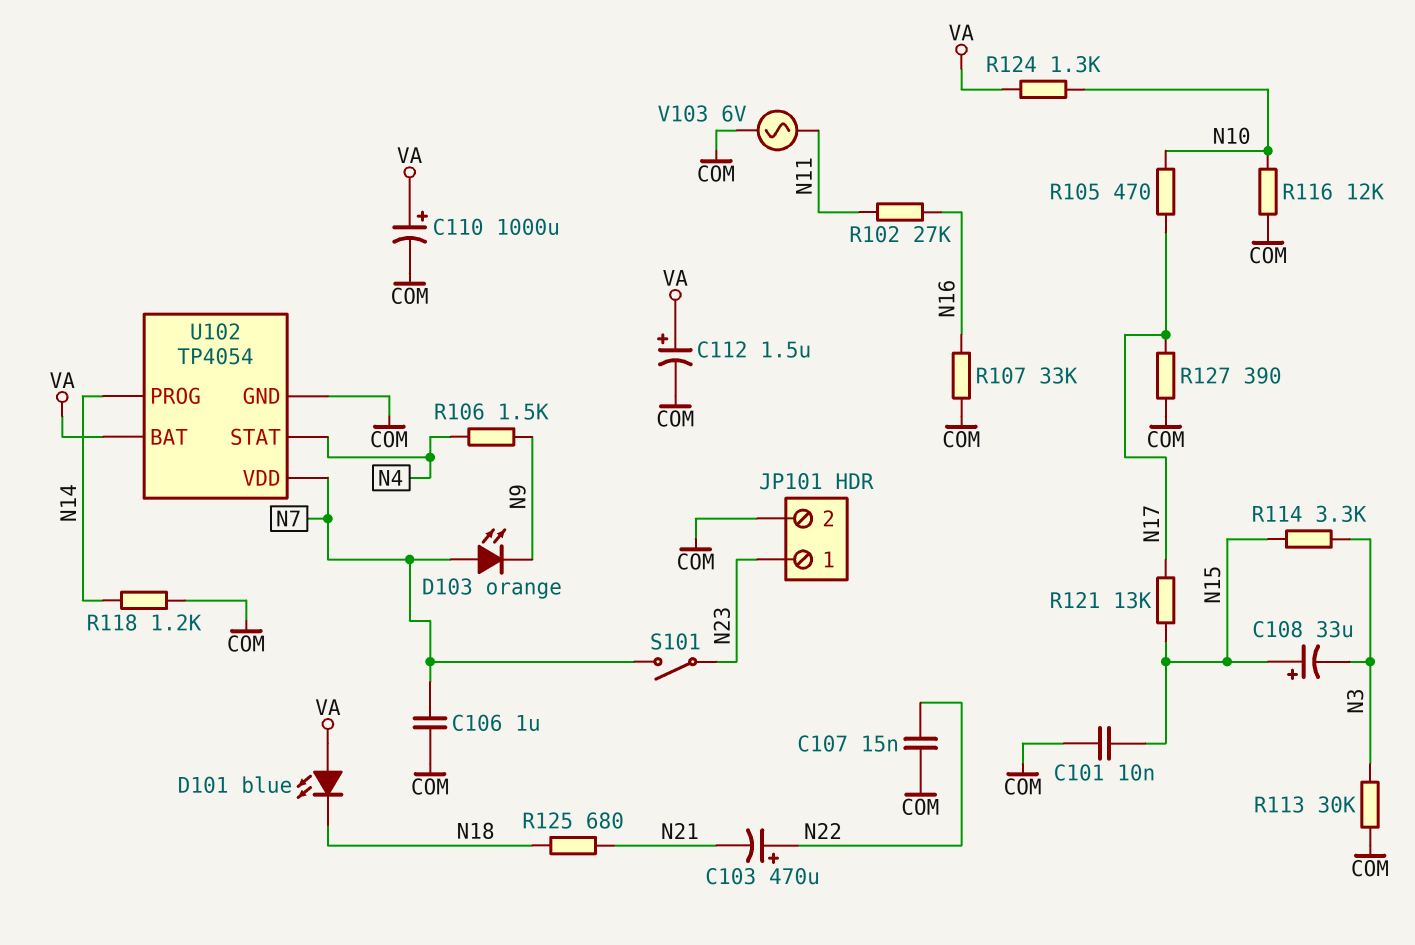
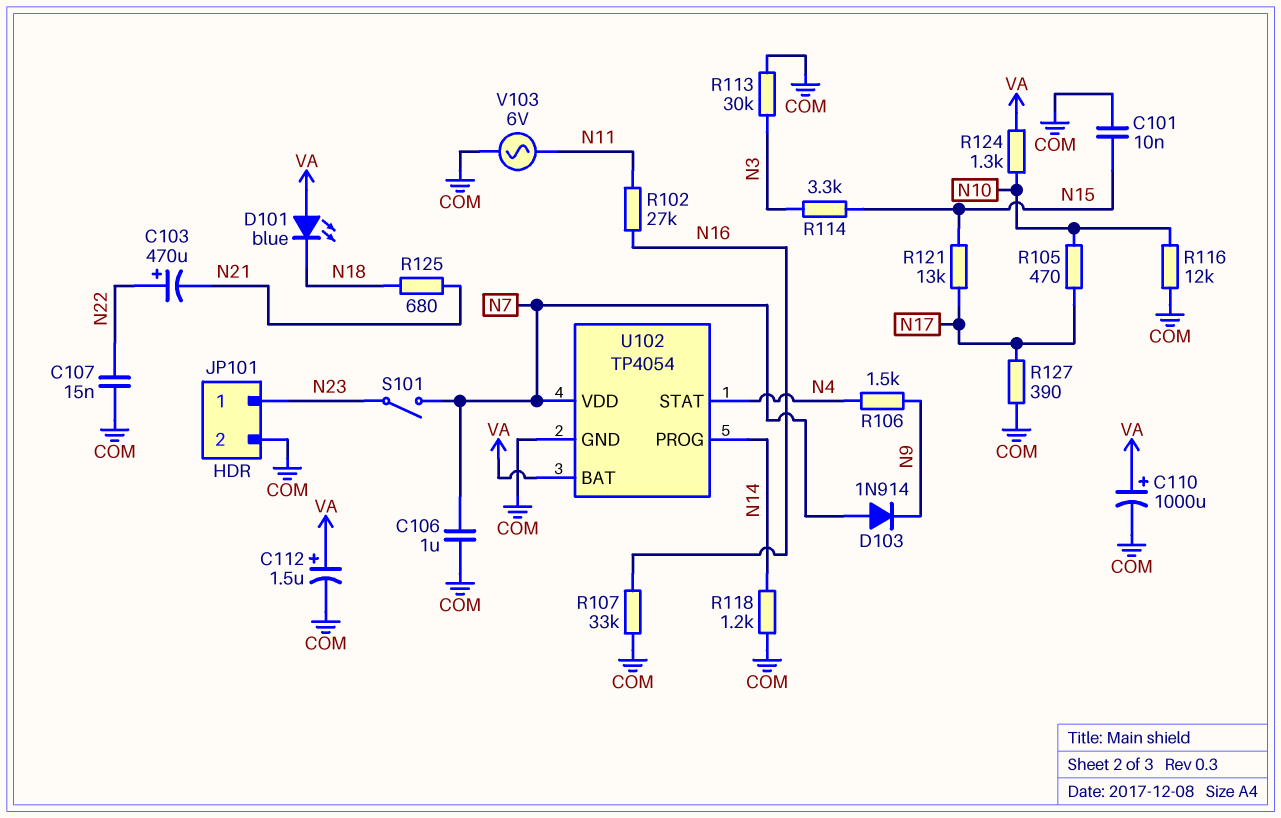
C108: 33uF (plus N15, minus N3) -> none
D103: LED orange (A N7, K N9) -> diode 1N914 (A N7, K N9)

